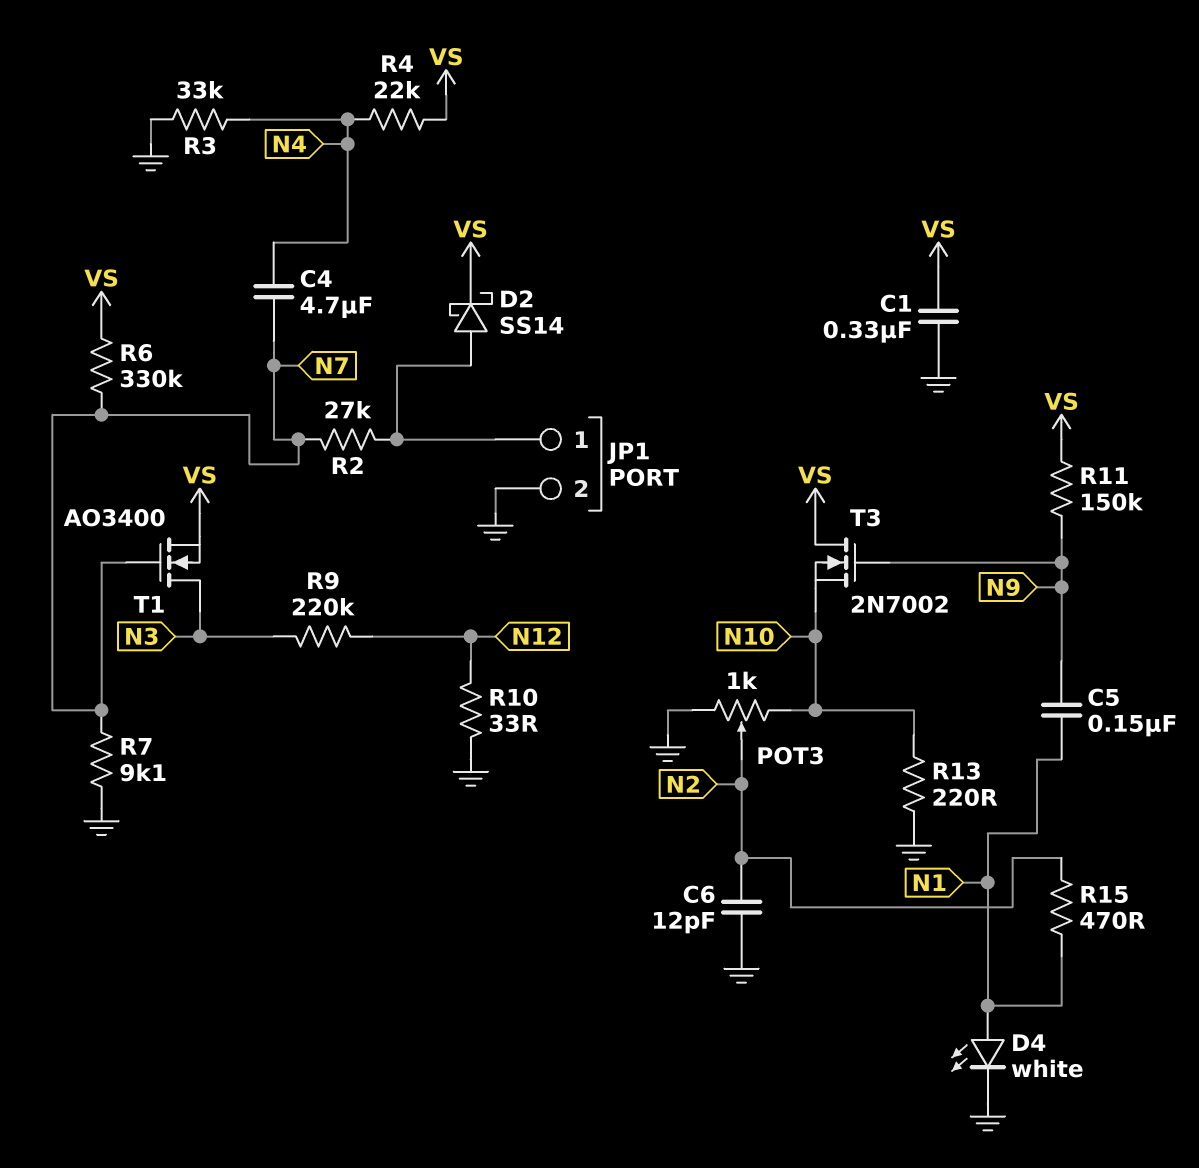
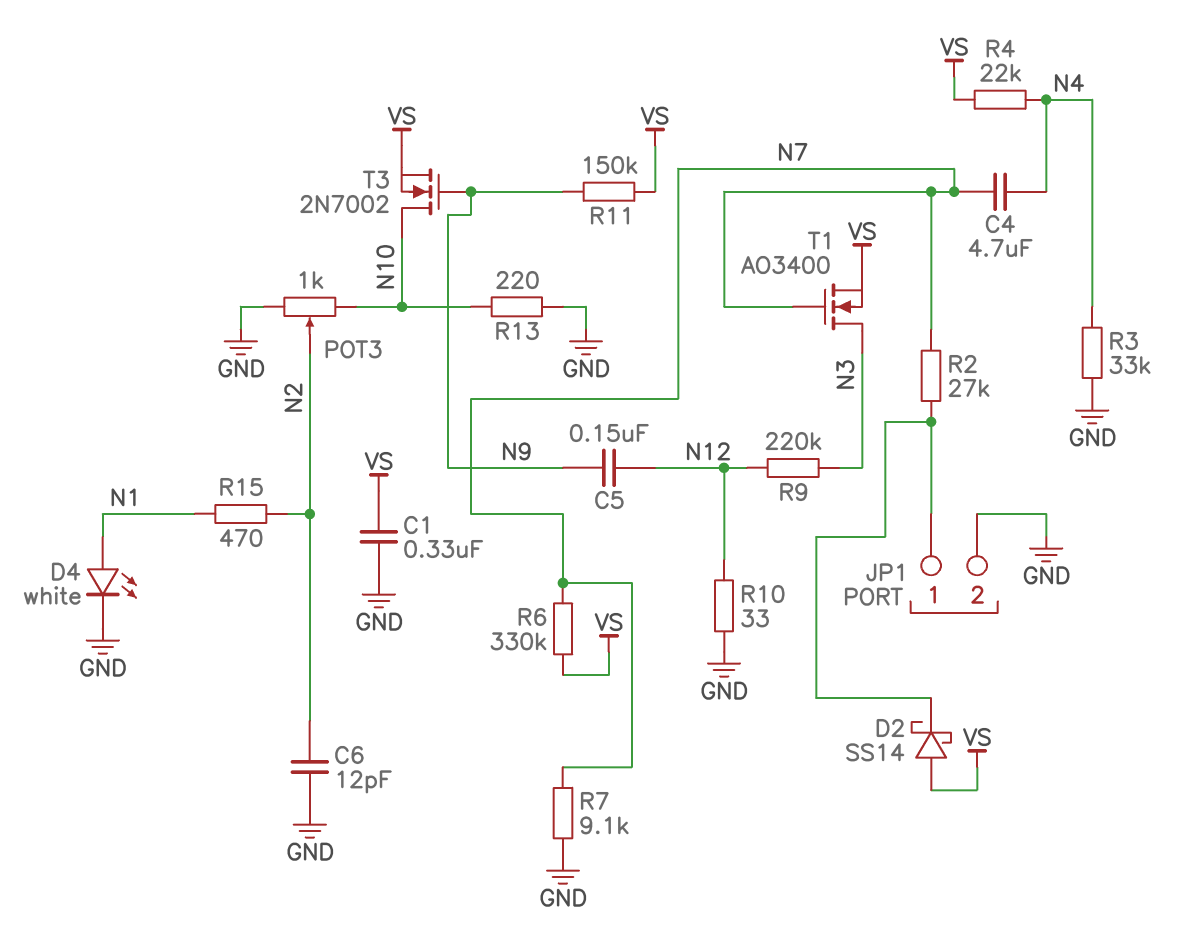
C5: 150nF (N1, N9) -> 150nF (N9, N12)
D2: schottky SS14 (A JP1/1, K VS) -> schottky SS14 (A VS, K JP1/1)
T3: NMOS 2N7002 (G N9, D VS, S N10) -> NMOS 2N7002 (G N9, D N10, S VS)

